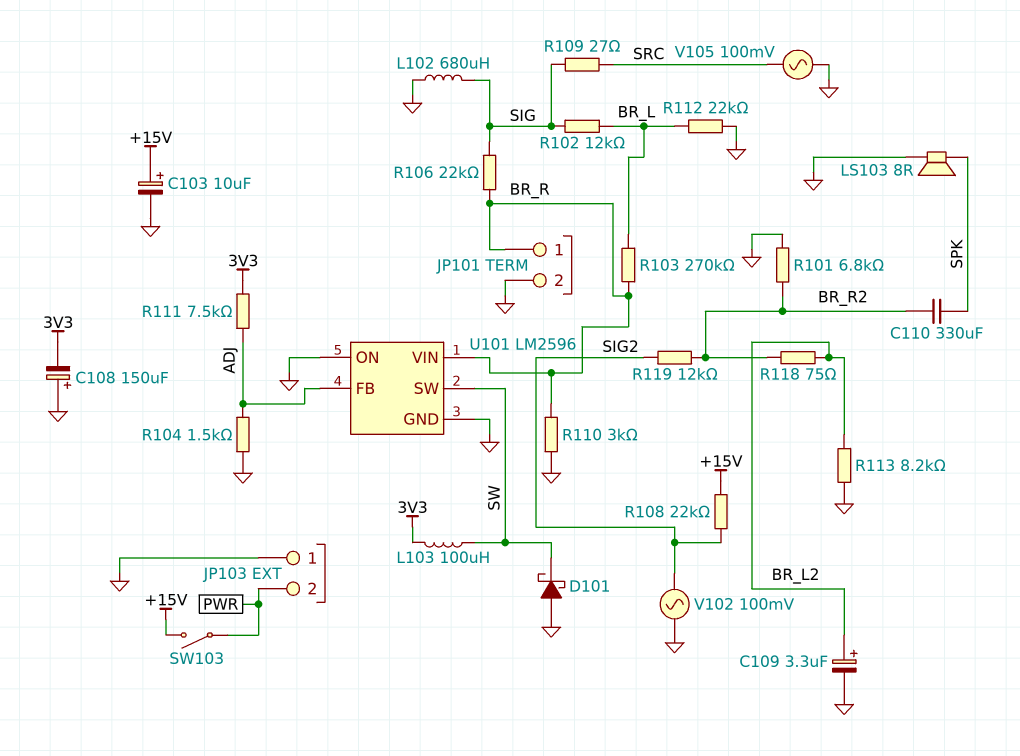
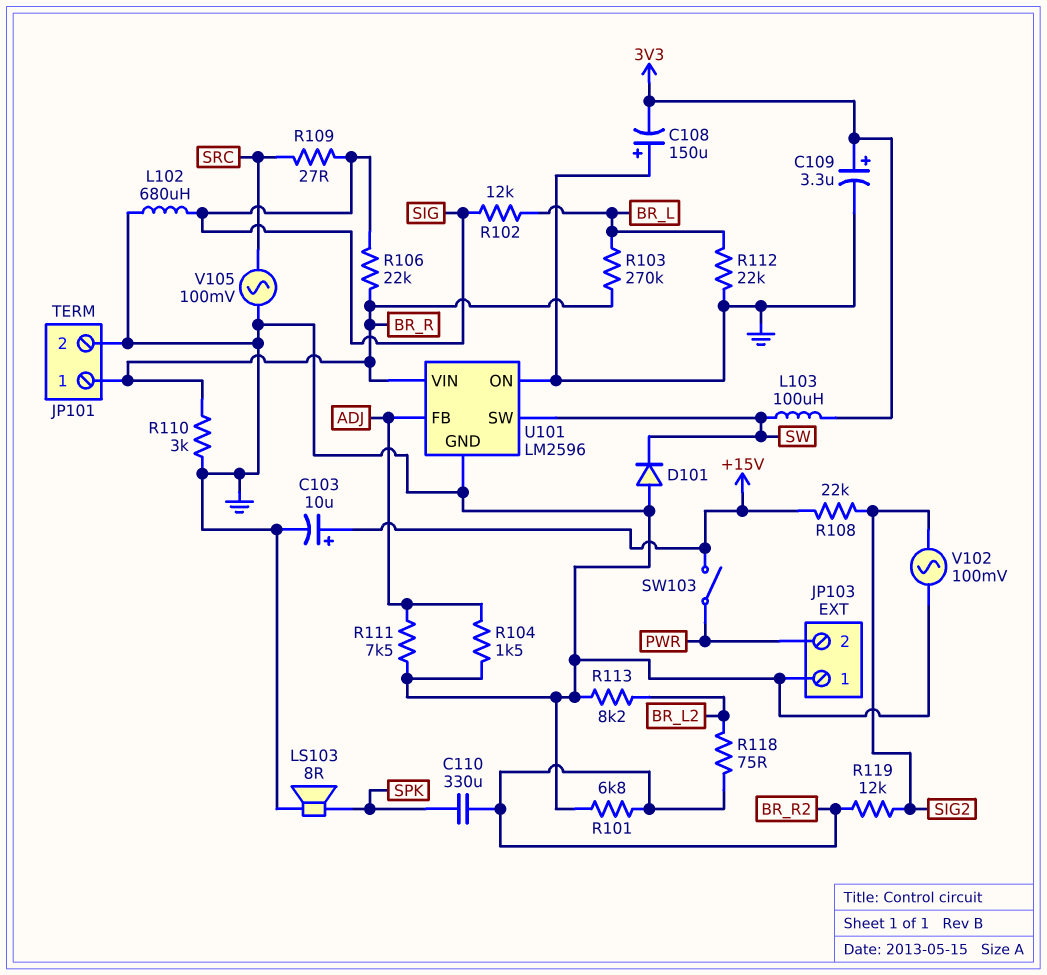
C109: 3.3uF (plus BR_L2, minus GND) -> 3.3uF (plus 3V3, minus GND)
D101: schottky (A GND, K SW) -> diode (A GND, K SW)
R111: 7.5k (3V3, ADJ) -> 7.5k (ADJ, GND)

